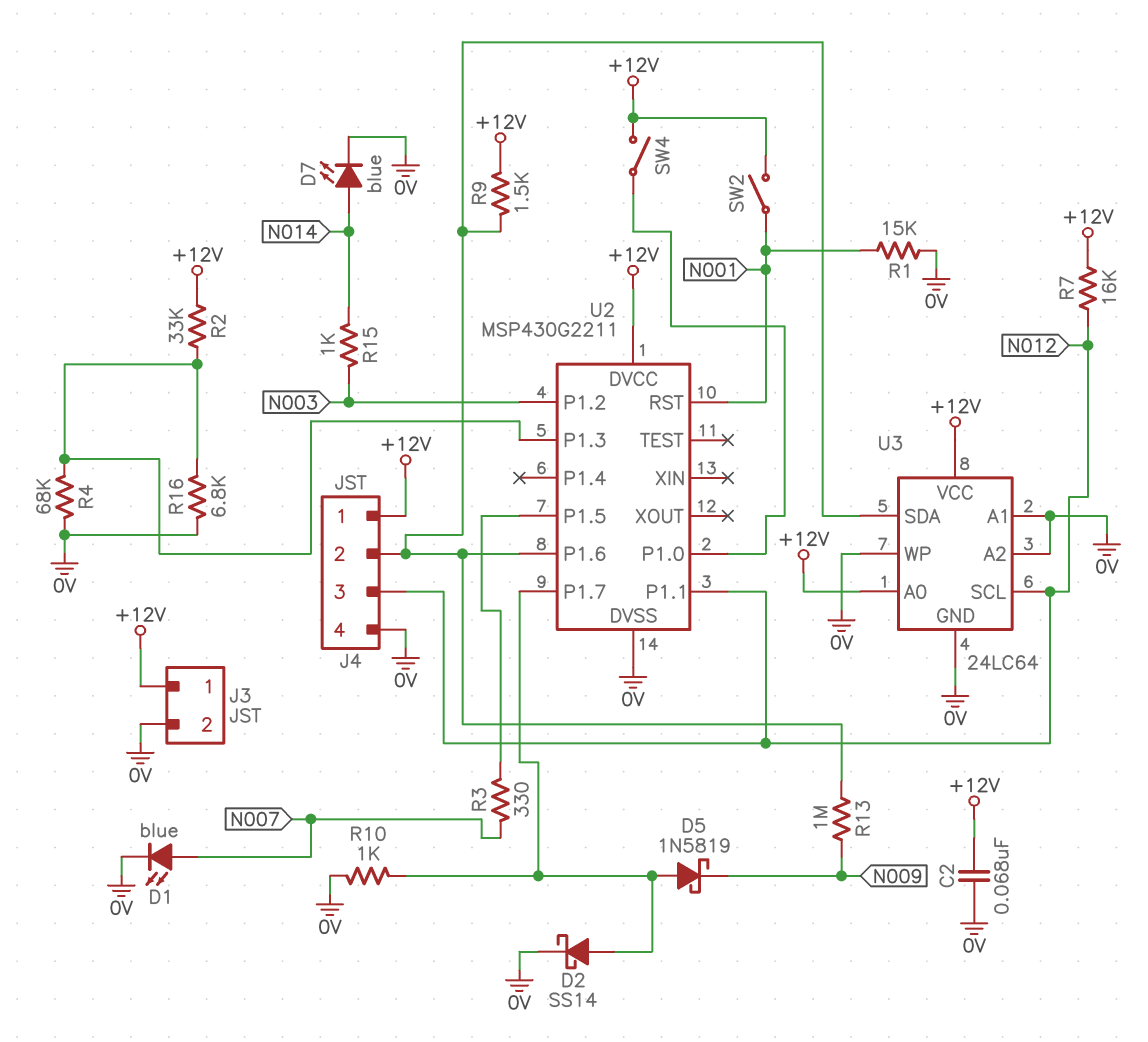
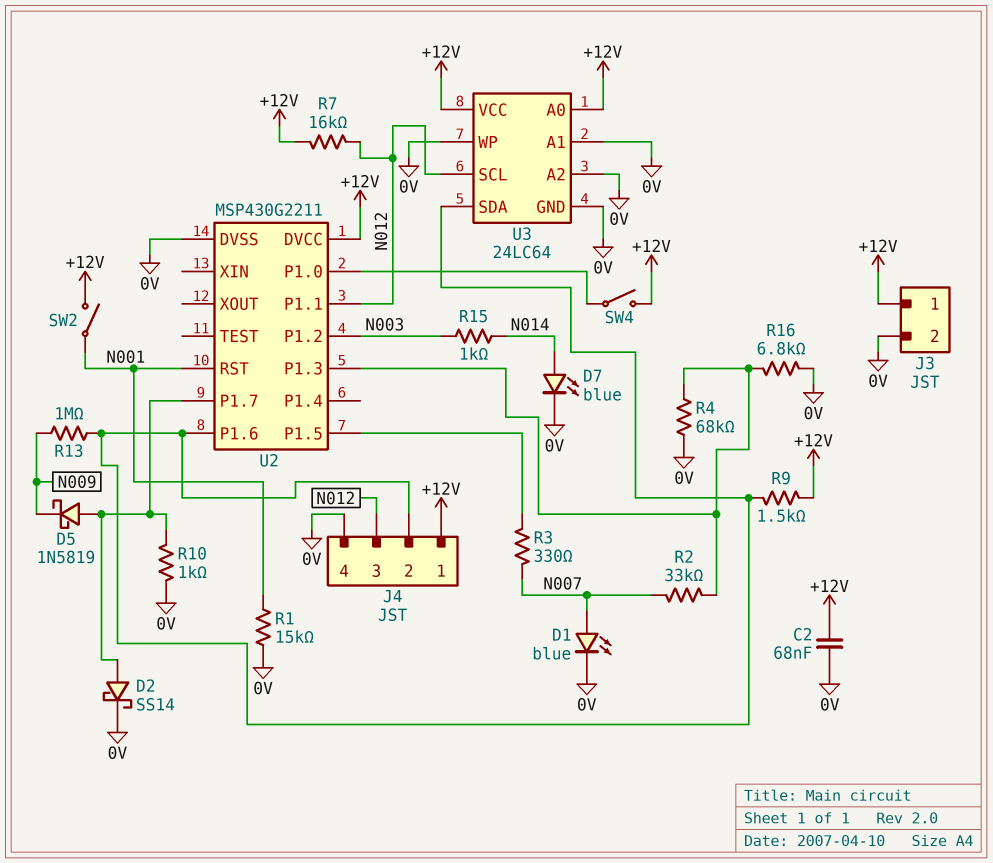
R2: 33k (+12V, U2/P1.3) -> 33k (N007, U2/P1.3)

